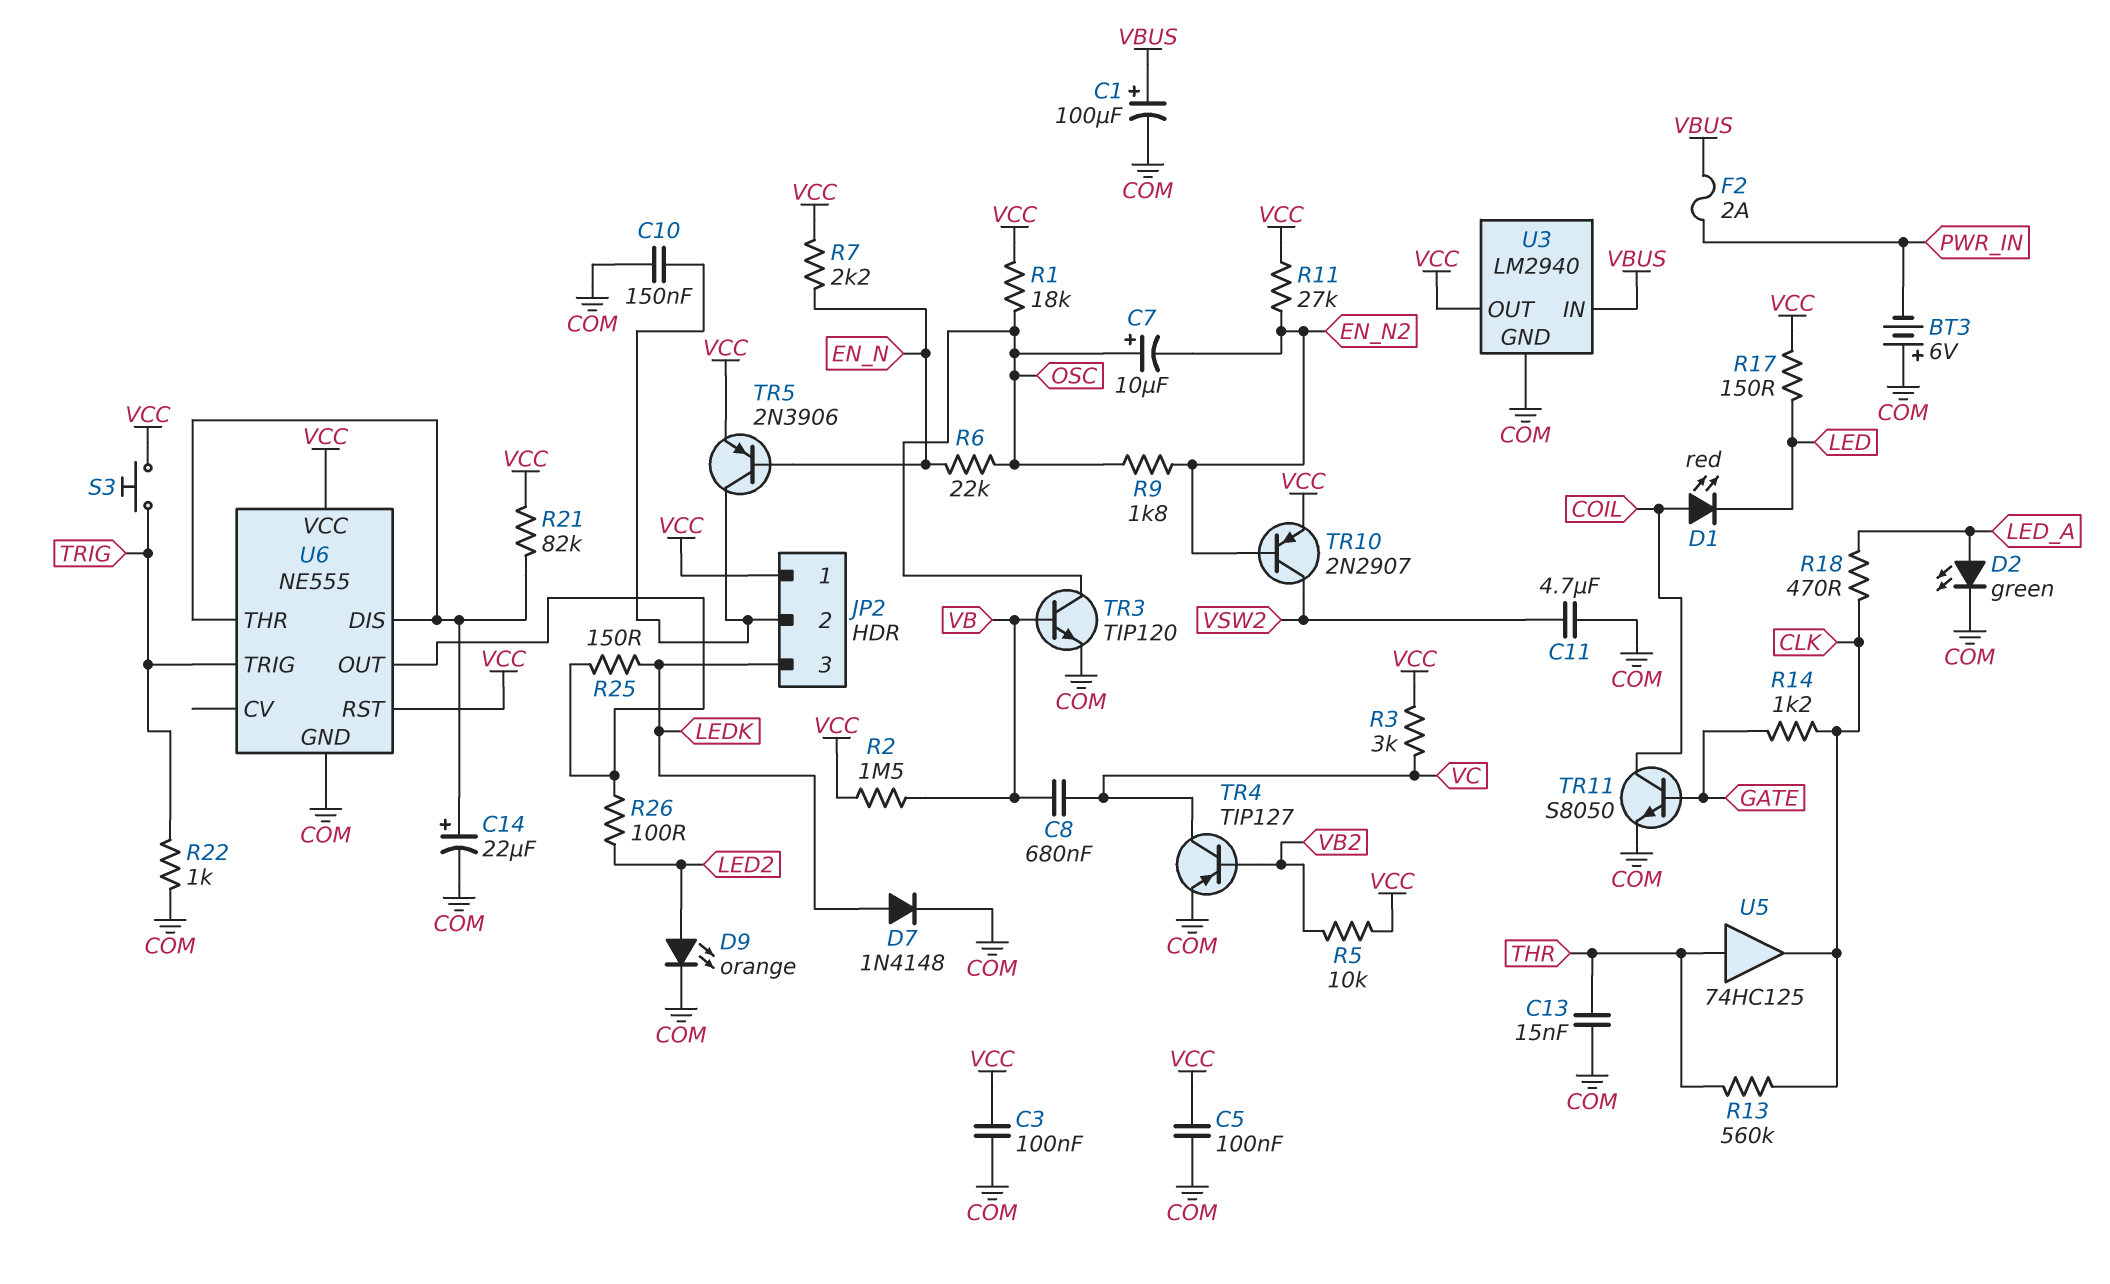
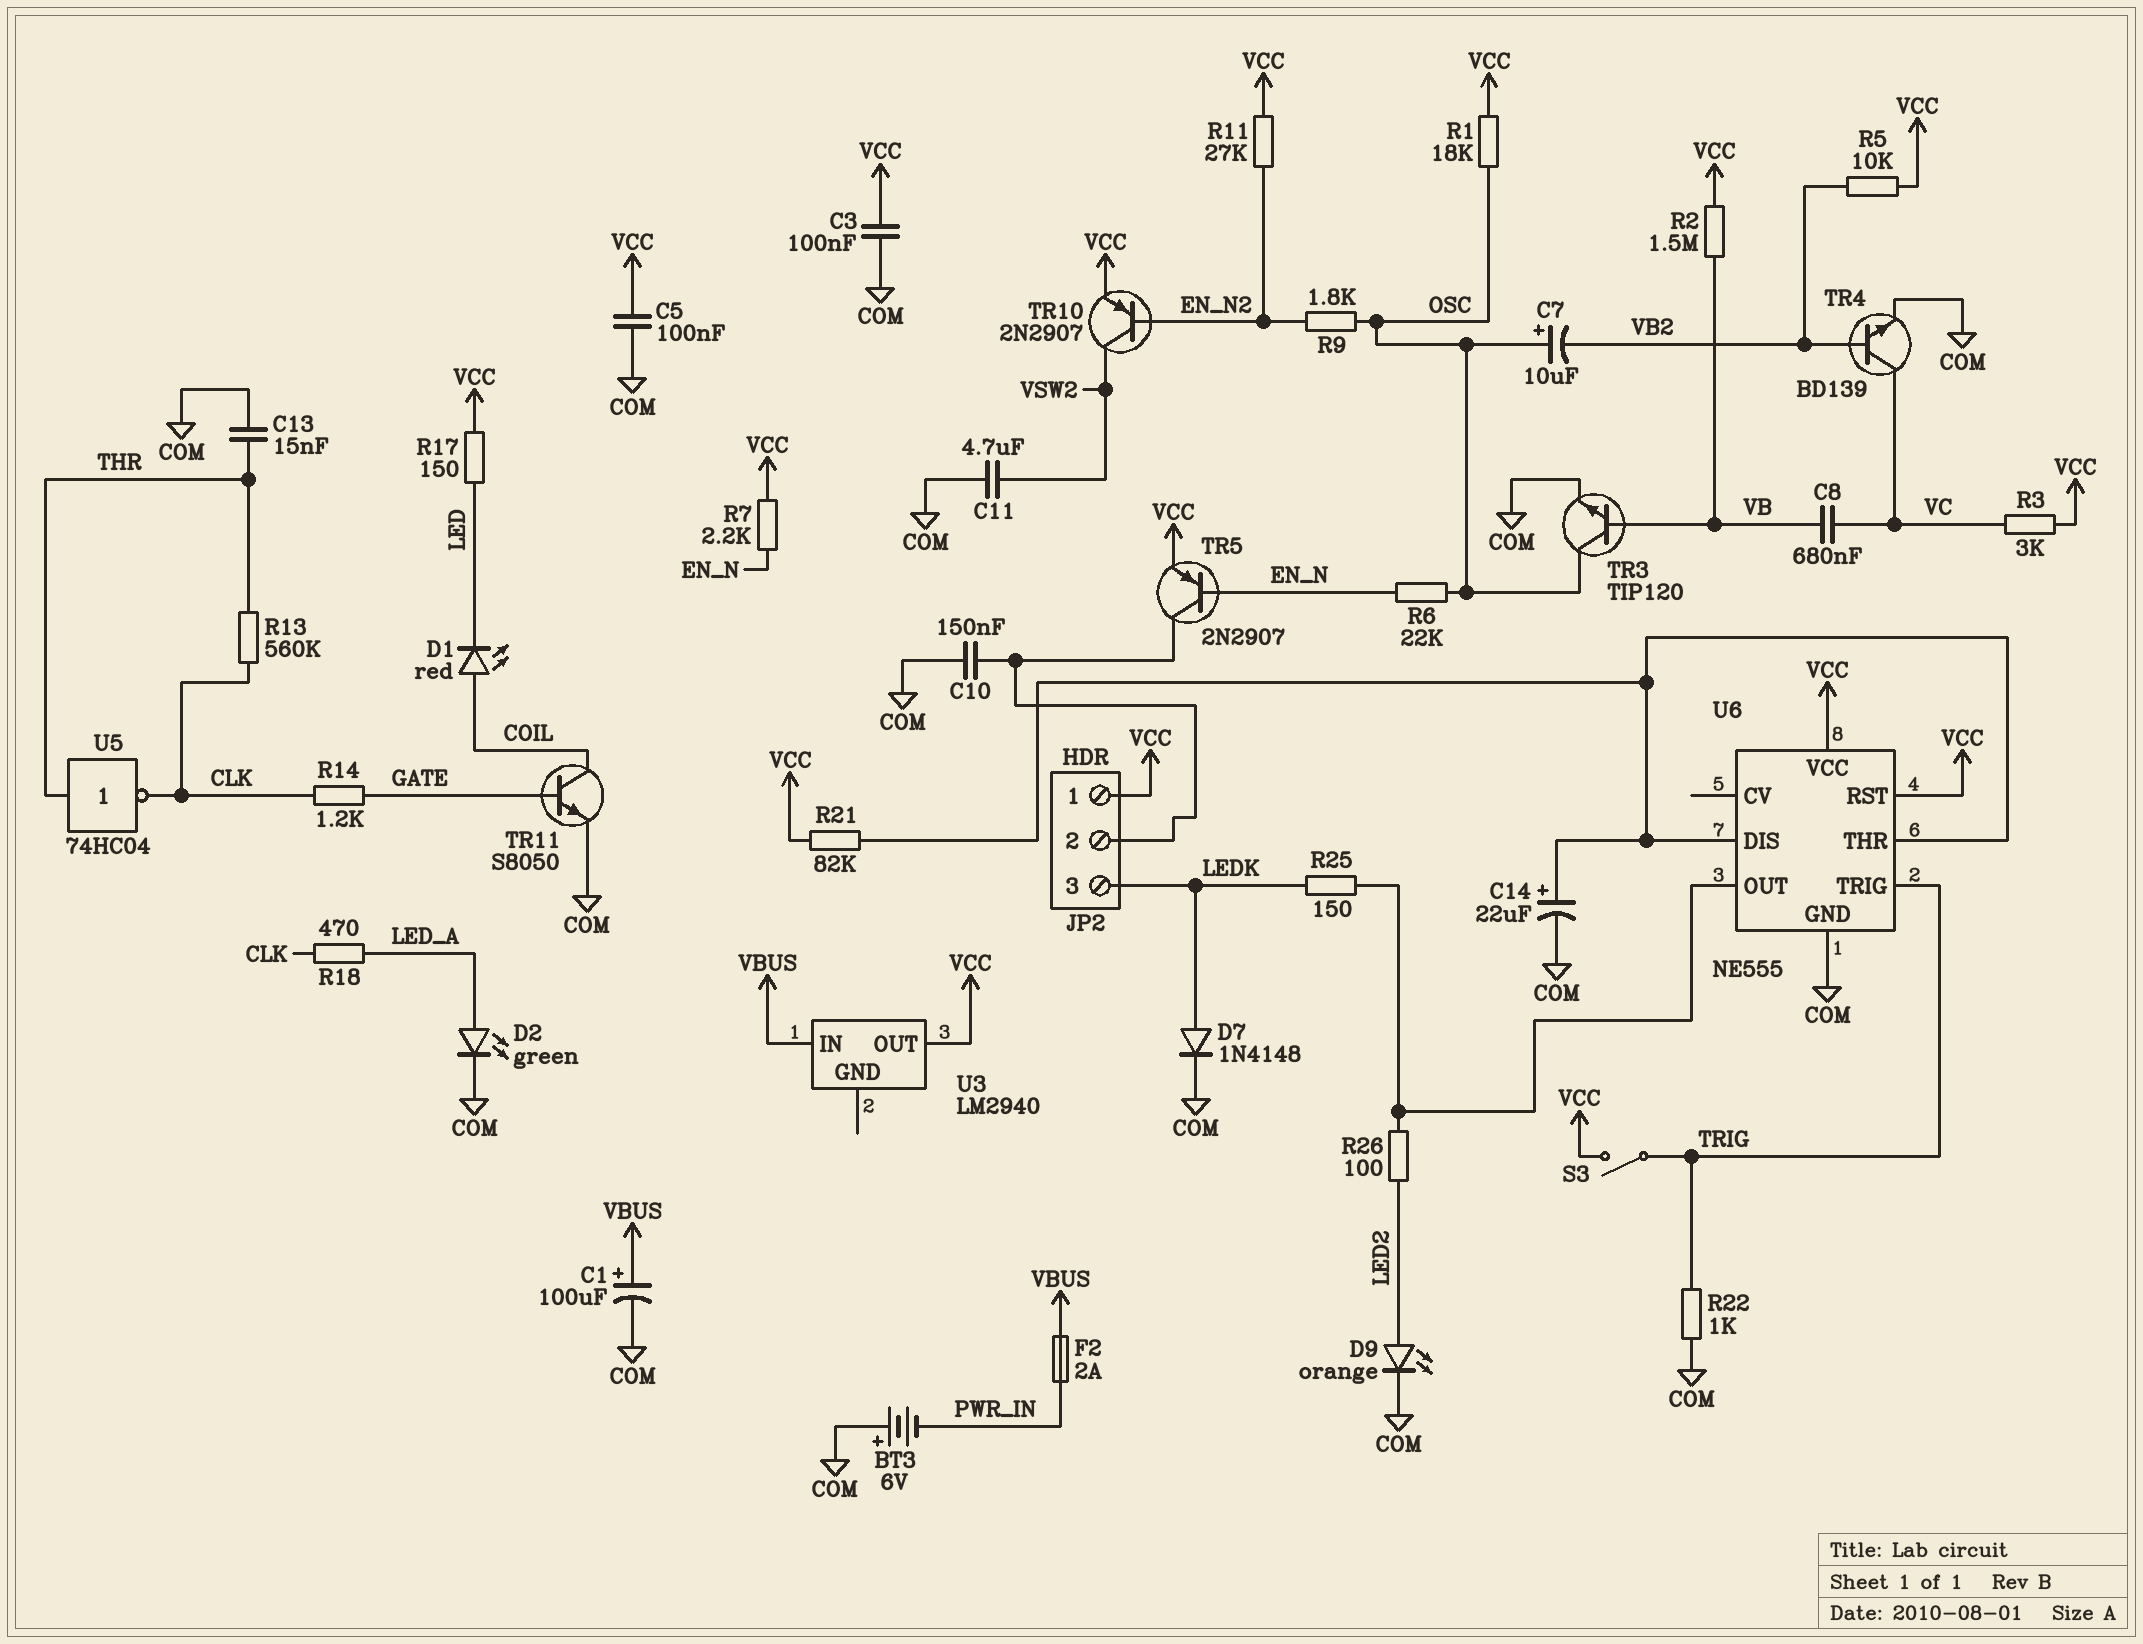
C7: 10uF (plus OSC, minus EN_N2) -> 10uF (plus OSC, minus VB2)
S3: button (TRIG, VCC) -> switch (TRIG, VCC)
TR4: PNP TIP127 (B VB2, C VC, E COM) -> NPN BD139 (B VB2, C VC, E COM)
TR5: PNP 2N3906 (B EN_N, C JP2/2, E VCC) -> PNP 2N2907 (B EN_N, C JP2/2, E VCC)
U3 pin GND: COM -> none
U5: buffer 74HC125 (in THR, out CLK) -> NOT 74HC04 (in THR, out CLK)

